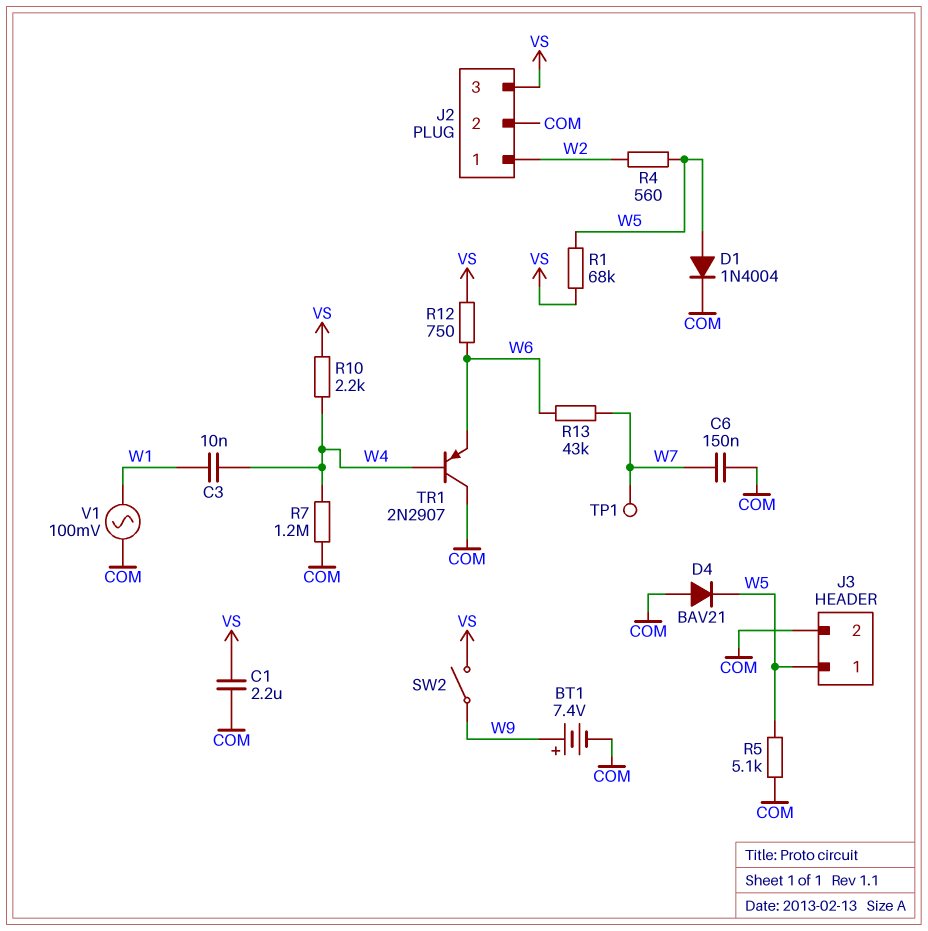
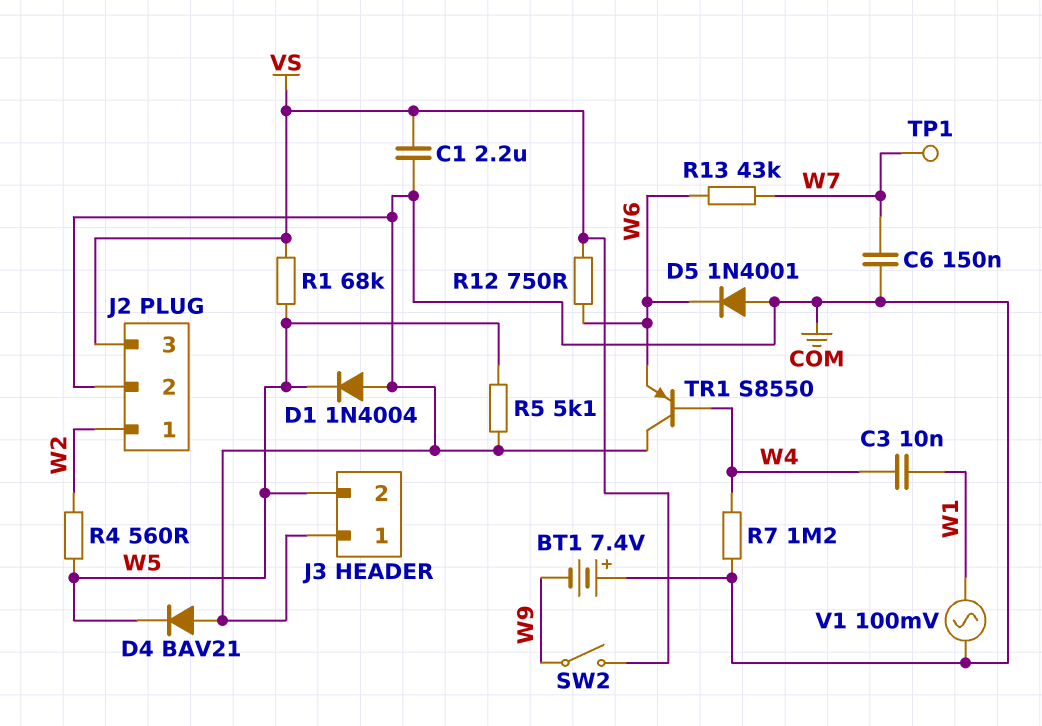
BT1: 7.4V (plus W9, minus COM) -> 7.4V (plus COM, minus W9)
D1: diode 1N4004 (A W5, K COM) -> diode 1N4004 (A COM, K W5)
D5: none -> diode 1N4001 (A COM, K W6)
J3 pin 1: W5 -> COM
J3 pin 2: COM -> W5
R10: 2.2k (VS, W4) -> none
TR1: PNP 2N2907 (B W4, C COM, E W6) -> PNP S8550 (B W4, C COM, E W6)

